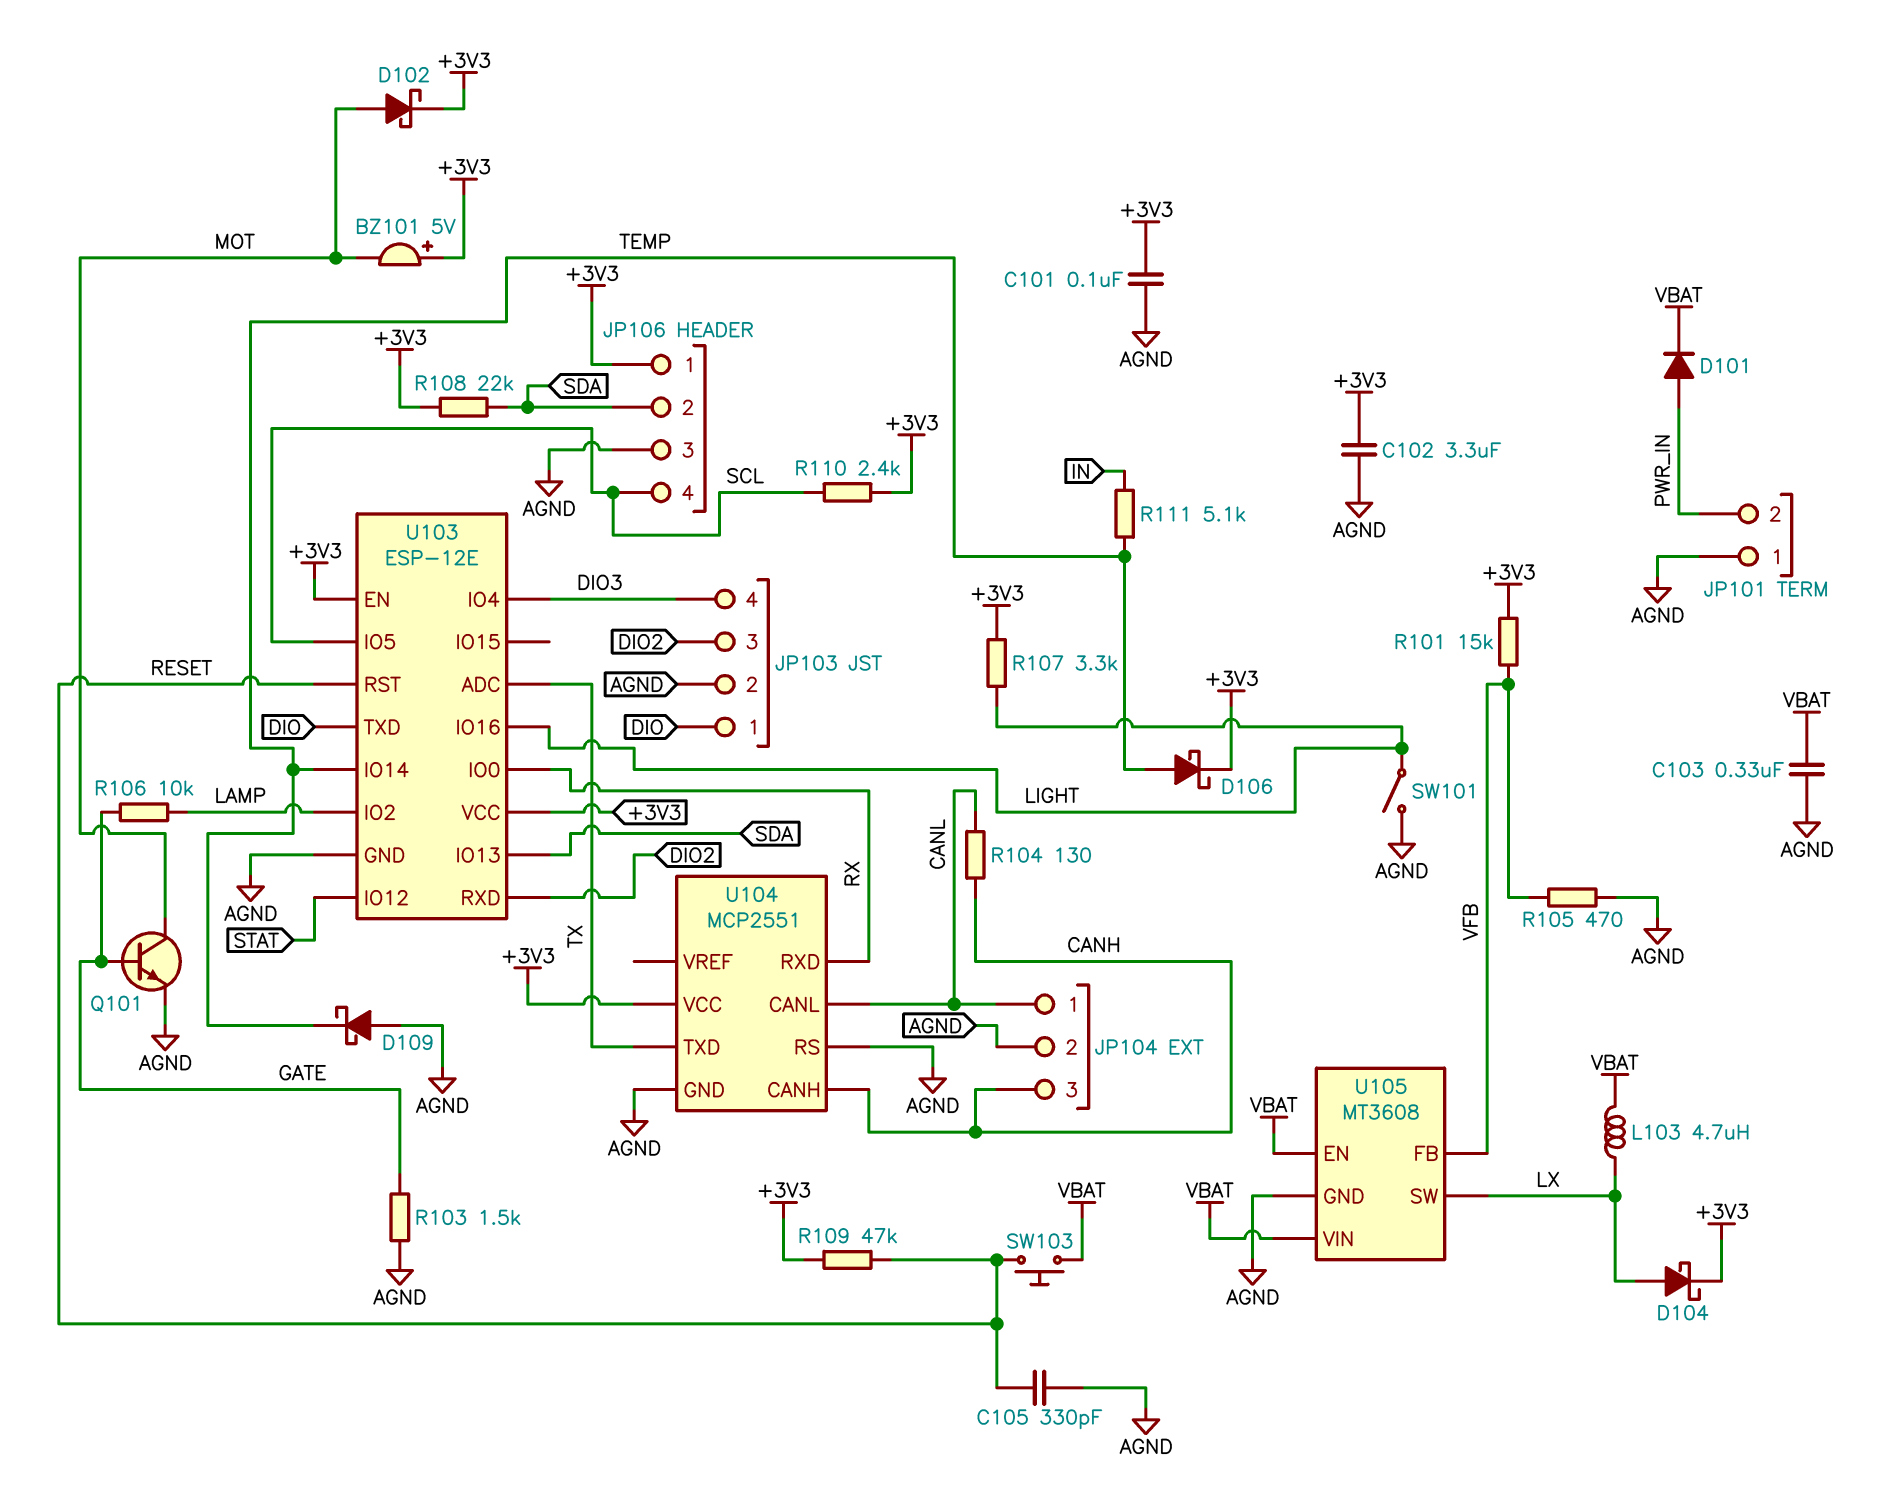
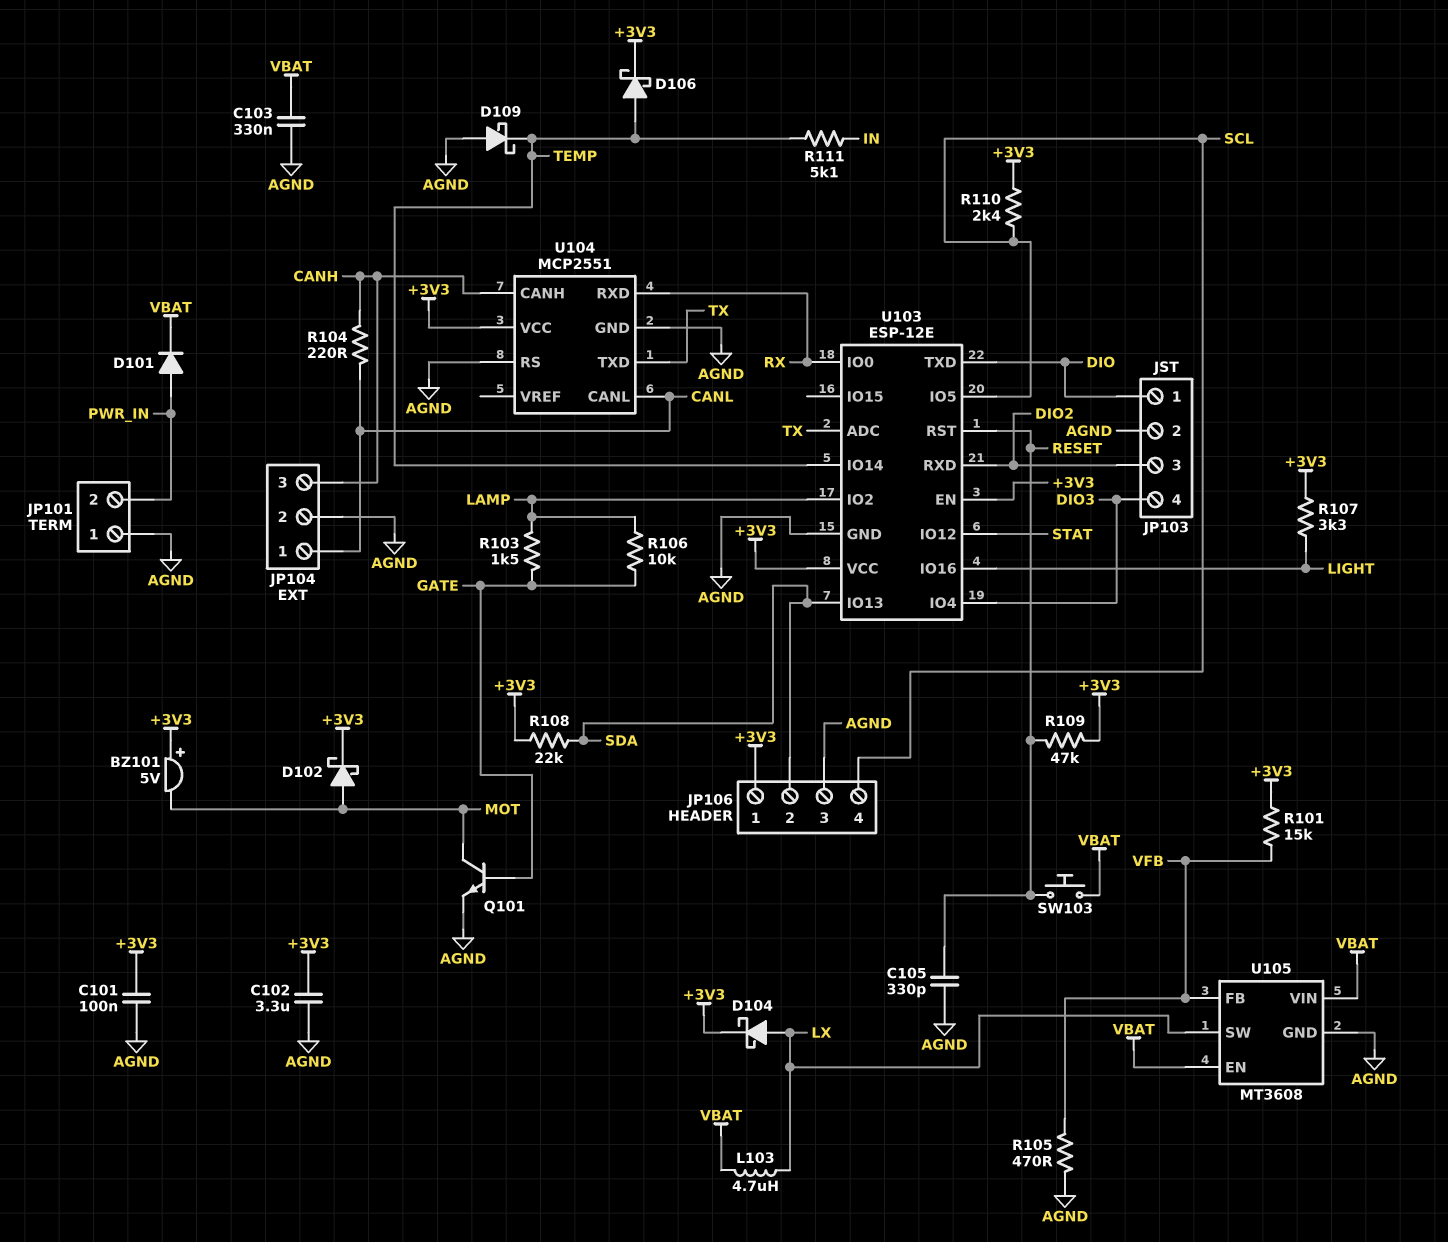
R103: 1.5k (AGND, GATE) -> 1.5k (GATE, LAMP)
R104: 130 (CANH, CANL) -> 220 (CANH, CANL)
SW101: switch (AGND, LIGHT) -> none

